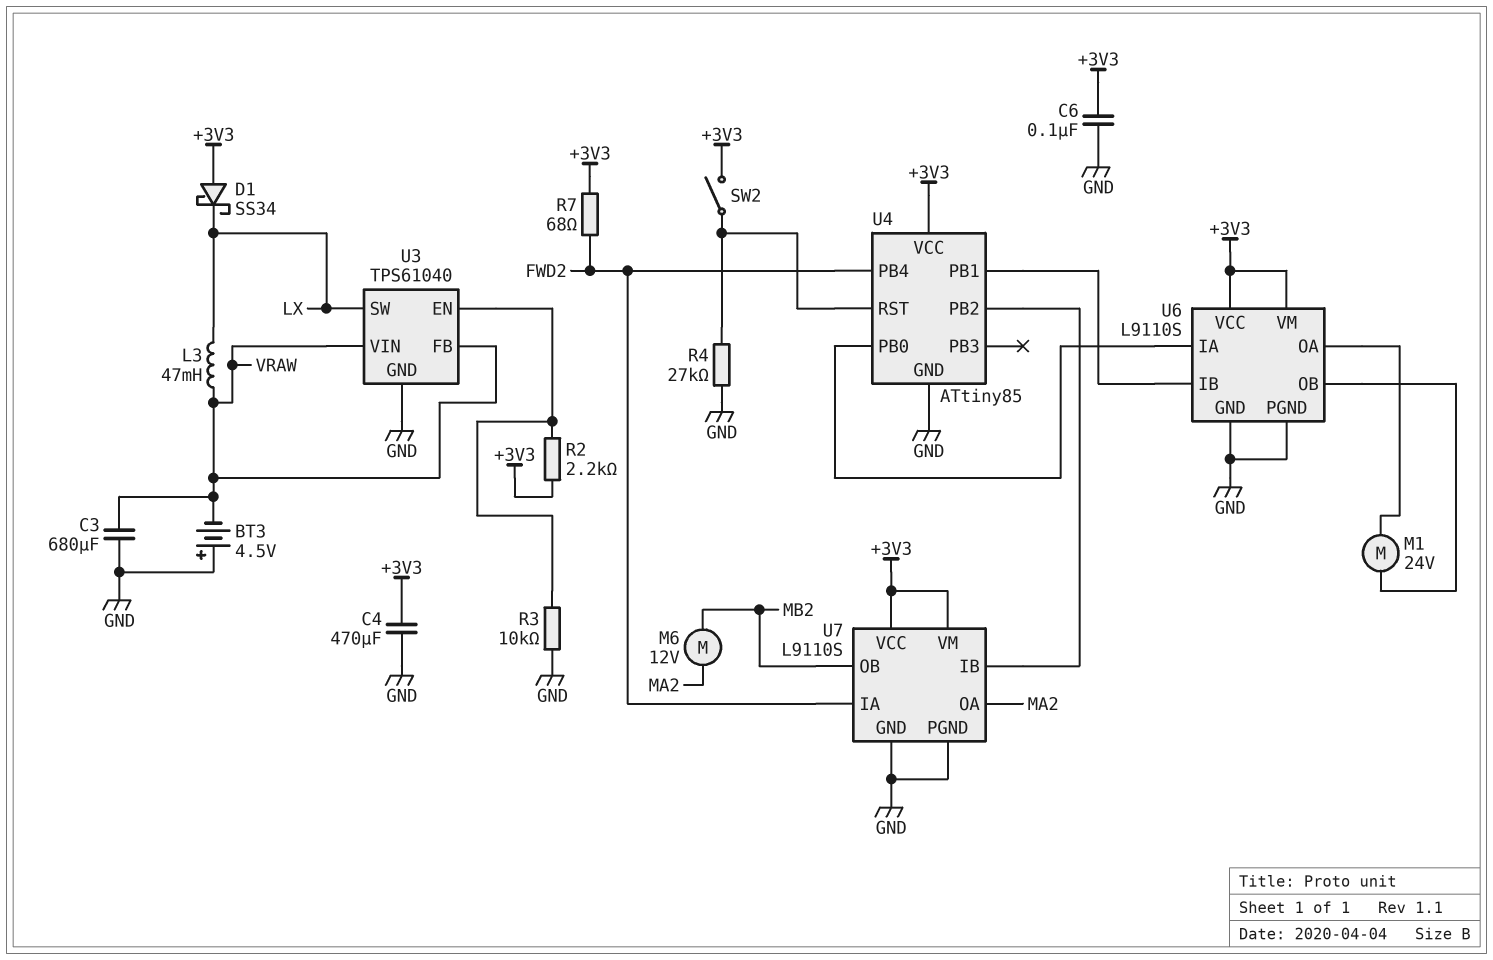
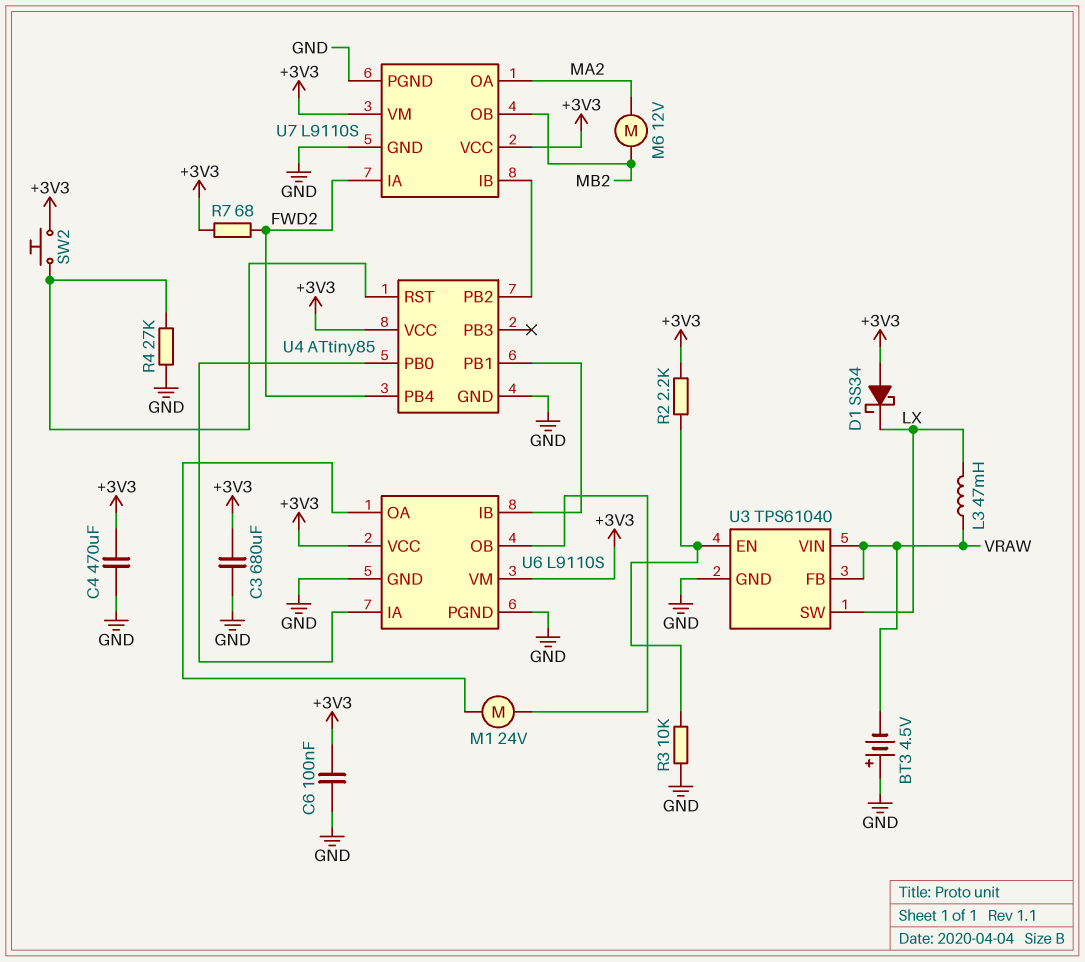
C3: 680uF (GND, VRAW) -> 680uF (+3V3, GND)
SW2: switch (+3V3, U4/RST) -> button (+3V3, U4/RST)

